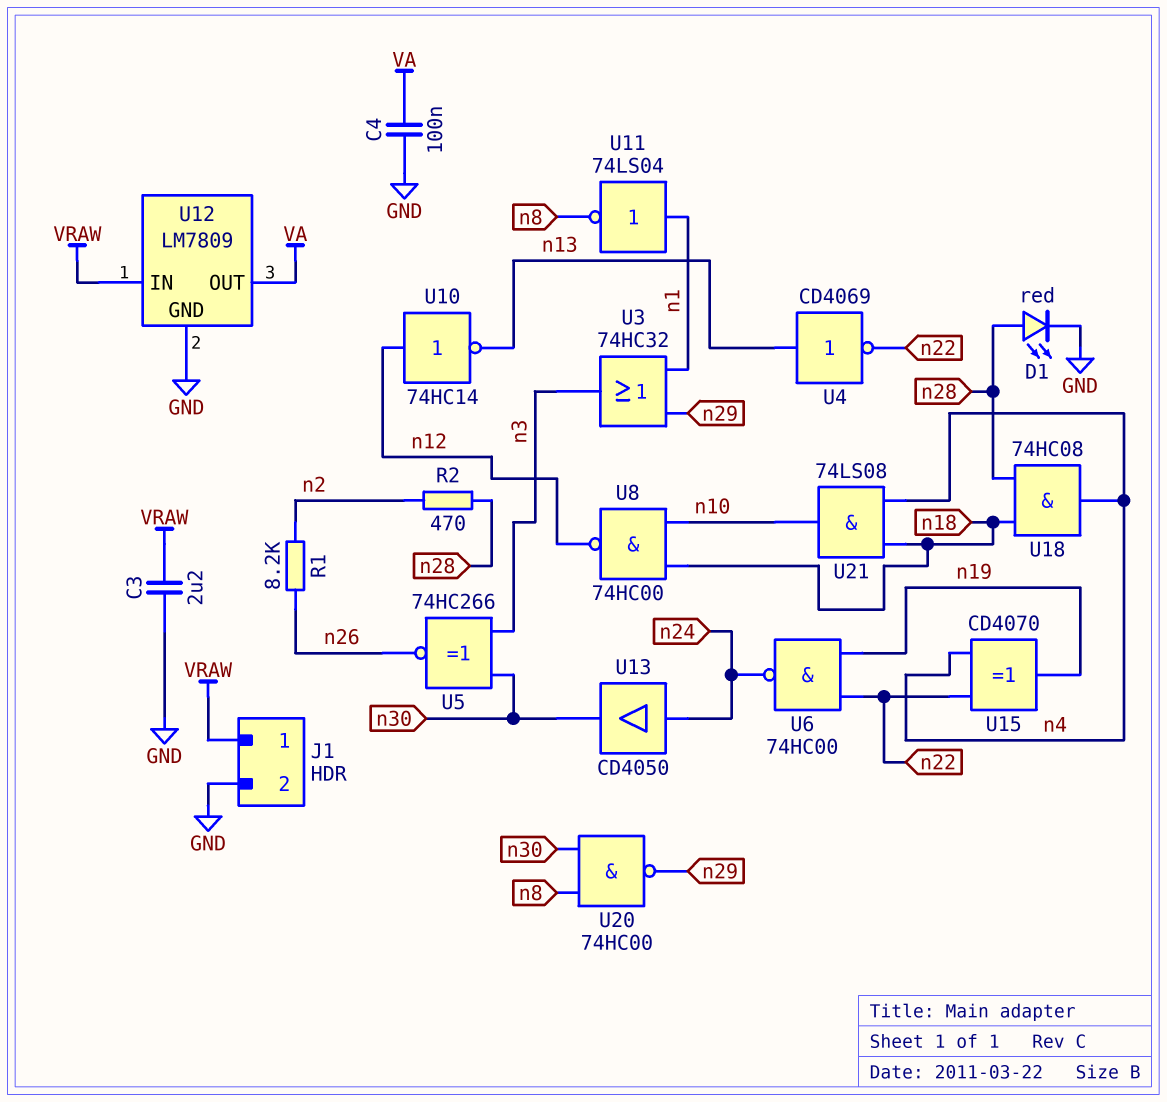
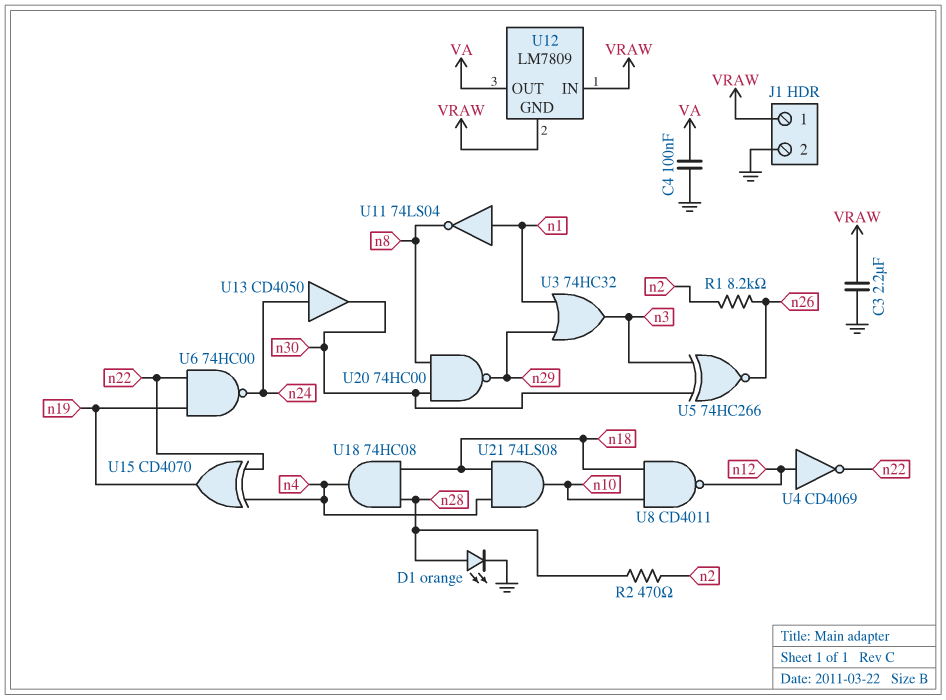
D1: LED red (A n28, K GND) -> LED orange (A n28, K GND)
U4: NOT CD4069 (in n13, out n22) -> NOT CD4069 (in n12, out n22)
U8: NAND 74HC00 (in n10, in n18, out n12) -> NAND CD4011 (in n10, in n18, out n12)
U10: NOT 74HC14 (in n12, out n13) -> none
U12 pin GND: GND -> VRAW

